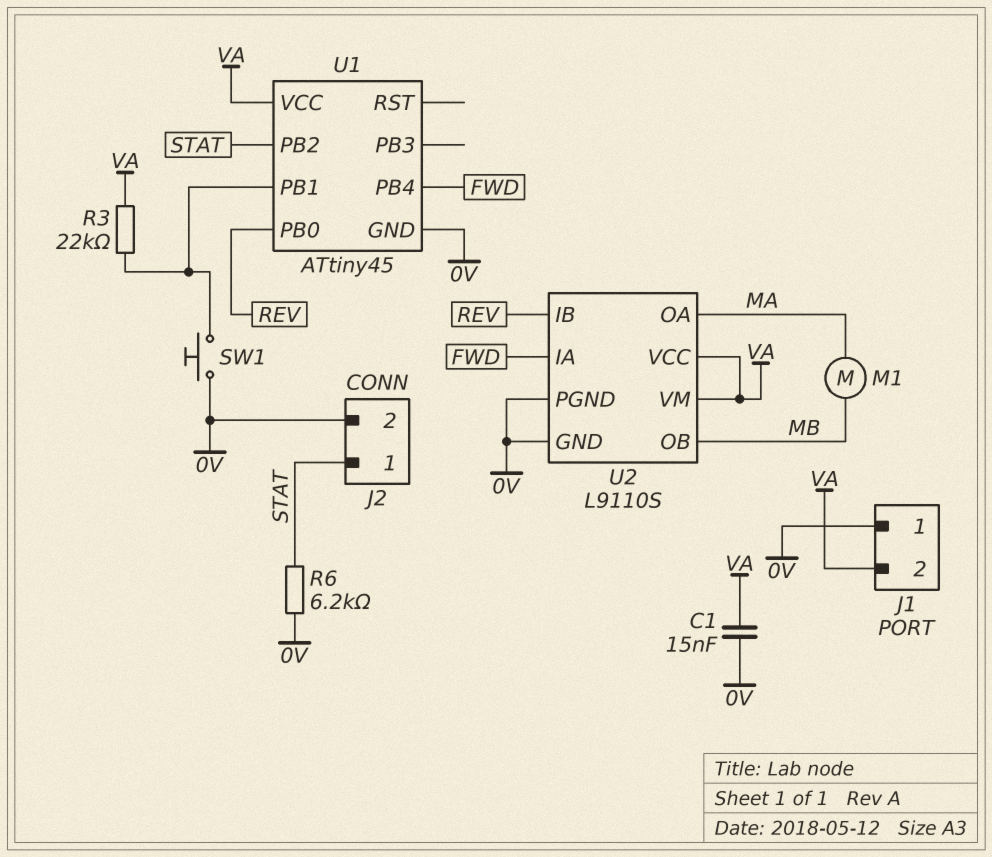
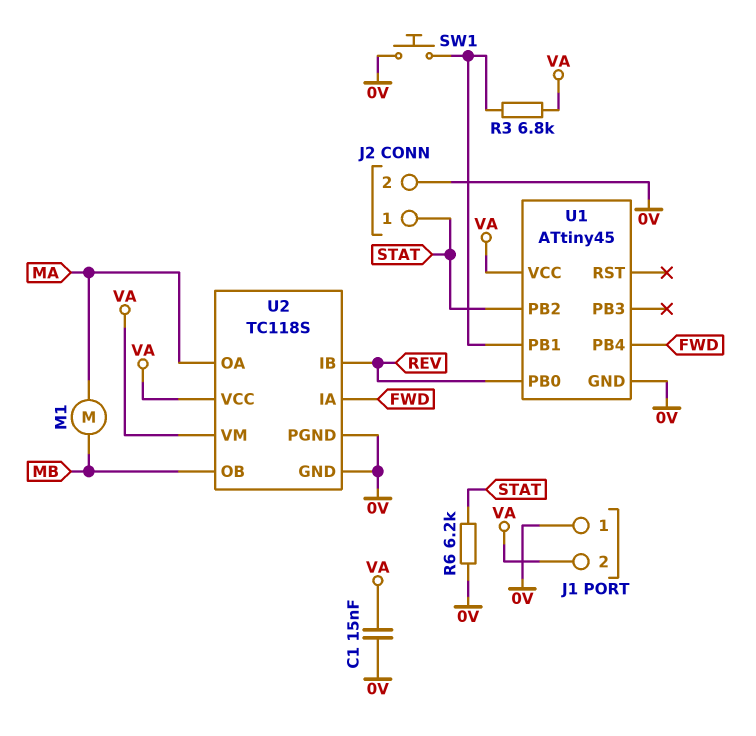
R3: 22k (U1/PB1, VA) -> 6.8k (U1/PB1, VA)
U2: L9110S -> TC118S

